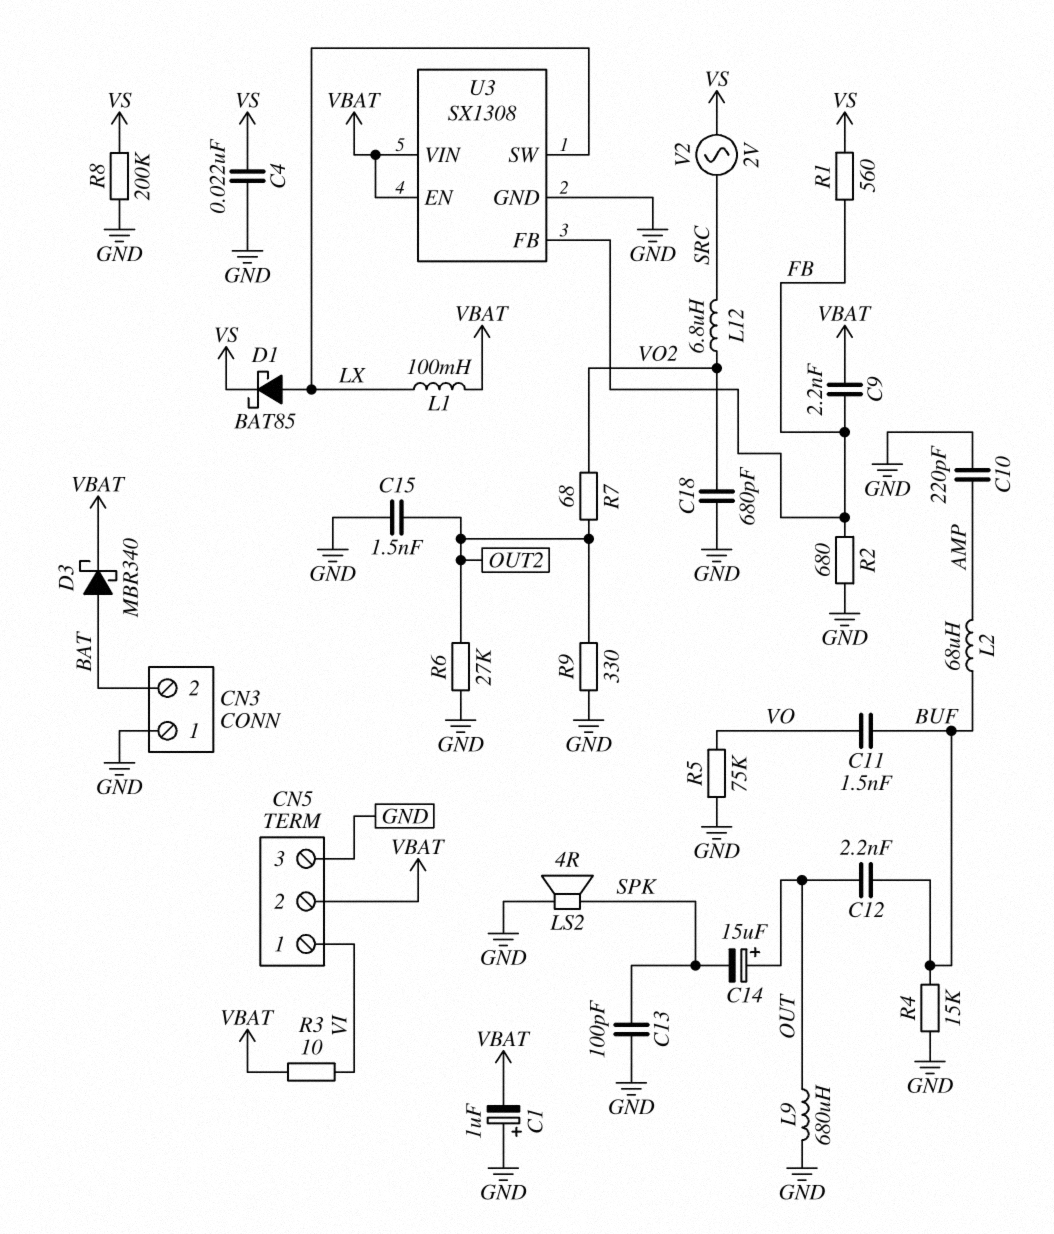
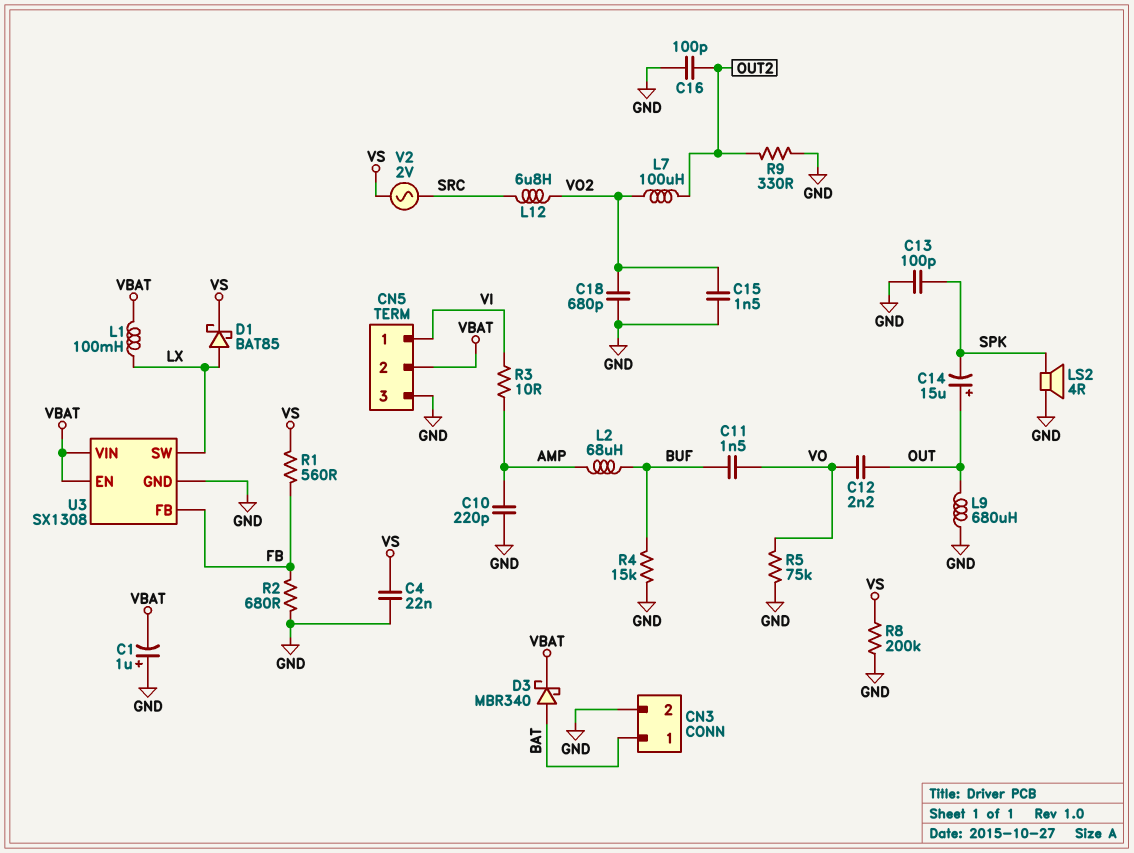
C9: 2.2nF (FB, VBAT) -> none
C12: 2.2nF (BUF, OUT) -> 2.2nF (OUT, VO)
C15: 1.5nF (GND, OUT2) -> 1.5nF (GND, VO2)
C16: none -> 100pF (GND, OUT2)
CN3 pin 1: GND -> BAT
CN3 pin 2: BAT -> GND
L7: none -> 100uH (OUT2, VO2)
R3: 10 (VBAT, VI) -> 10 (AMP, VI)
R6: 27k (GND, OUT2) -> none
R7: 68 (OUT2, VO2) -> none

